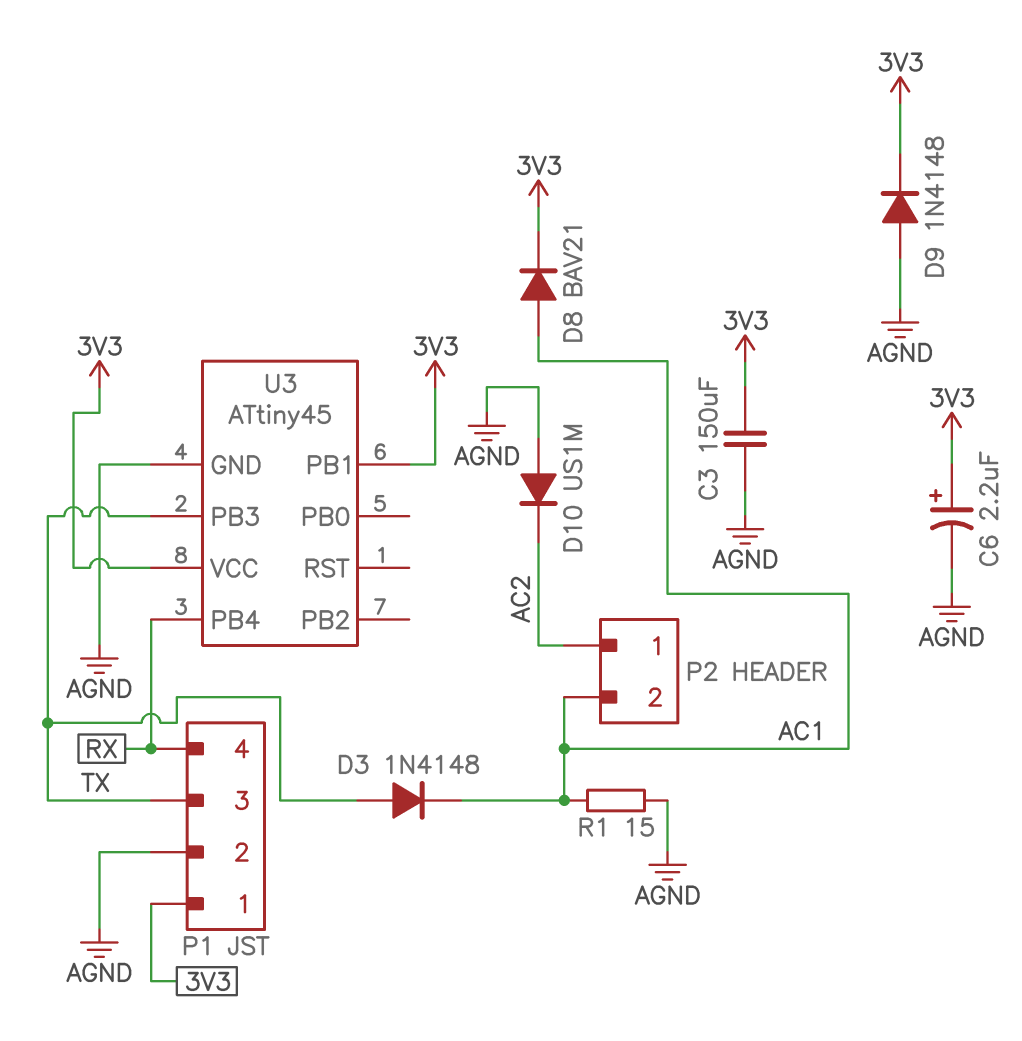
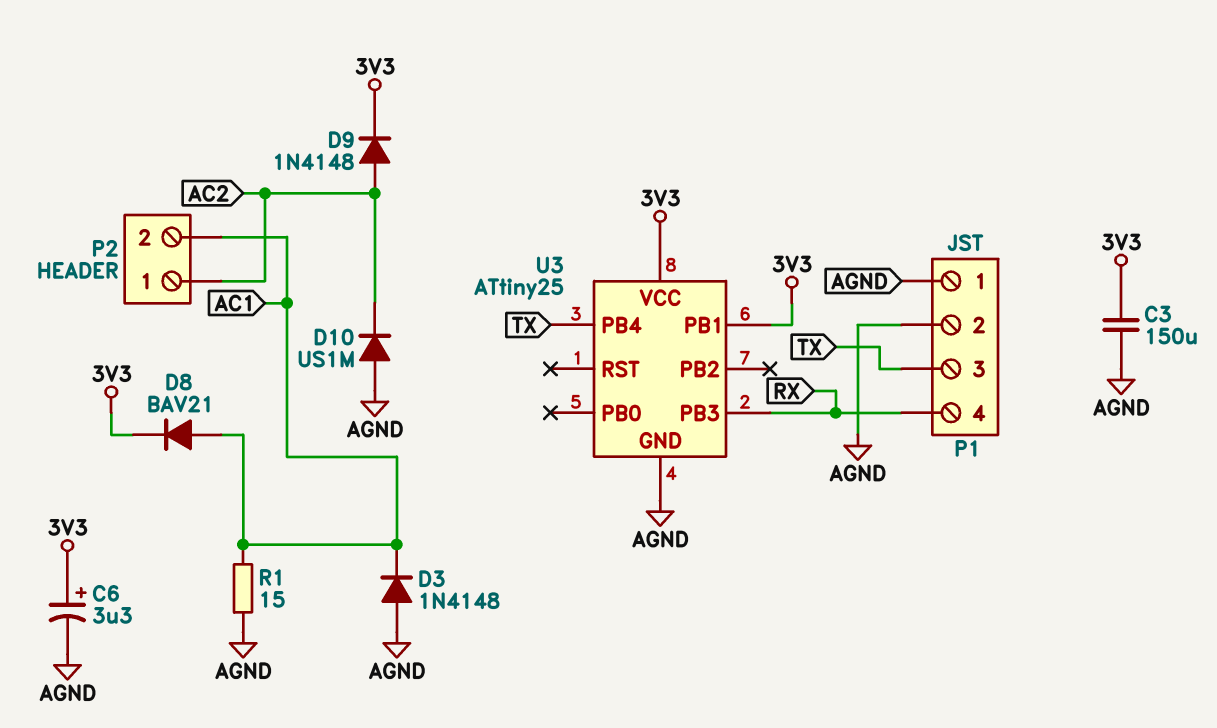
C6: 2.2uF (plus 3V3, minus AGND) -> 3.3uF (plus 3V3, minus AGND)
D3: diode 1N4148 (A TX, K AC1) -> diode 1N4148 (A AGND, K AC1)
D9: diode 1N4148 (A AGND, K 3V3) -> diode 1N4148 (A AC2, K 3V3)
P1 pin 1: 3V3 -> AGND
U3: ATtiny45 -> ATtiny25
U3 pin PB3: TX -> RX
U3 pin PB4: RX -> TX

